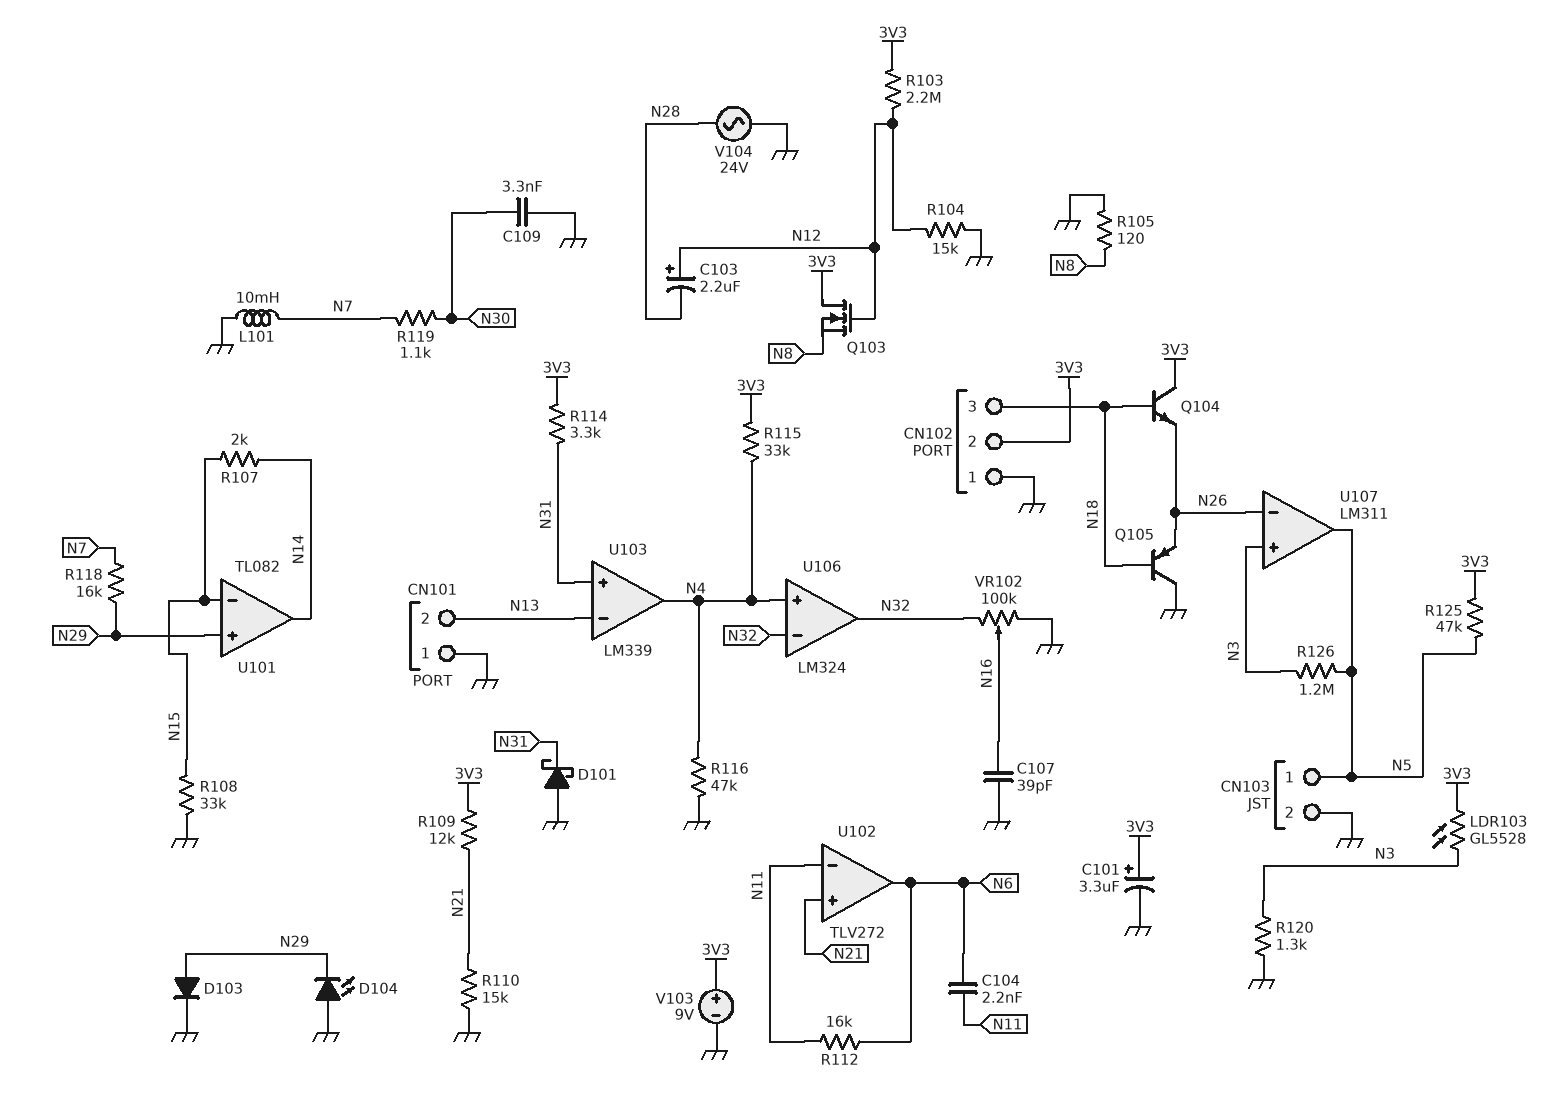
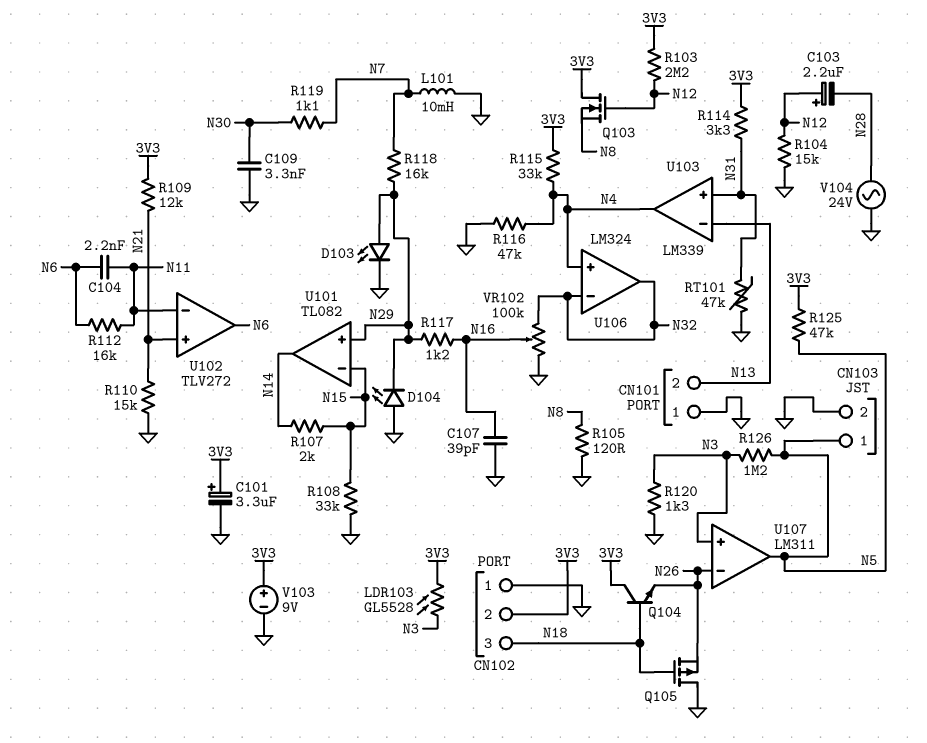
D101: schottky (A GND, K N31) -> none
D103: diode (A N29, K GND) -> LED (A N29, K GND)
Q105: PNP (B N18, C GND, E N26) -> PMOS (G N18, D GND, S N26)
R117: none -> 1.2k (N16, N29)
RT101: none -> 47k (GND, N31)

